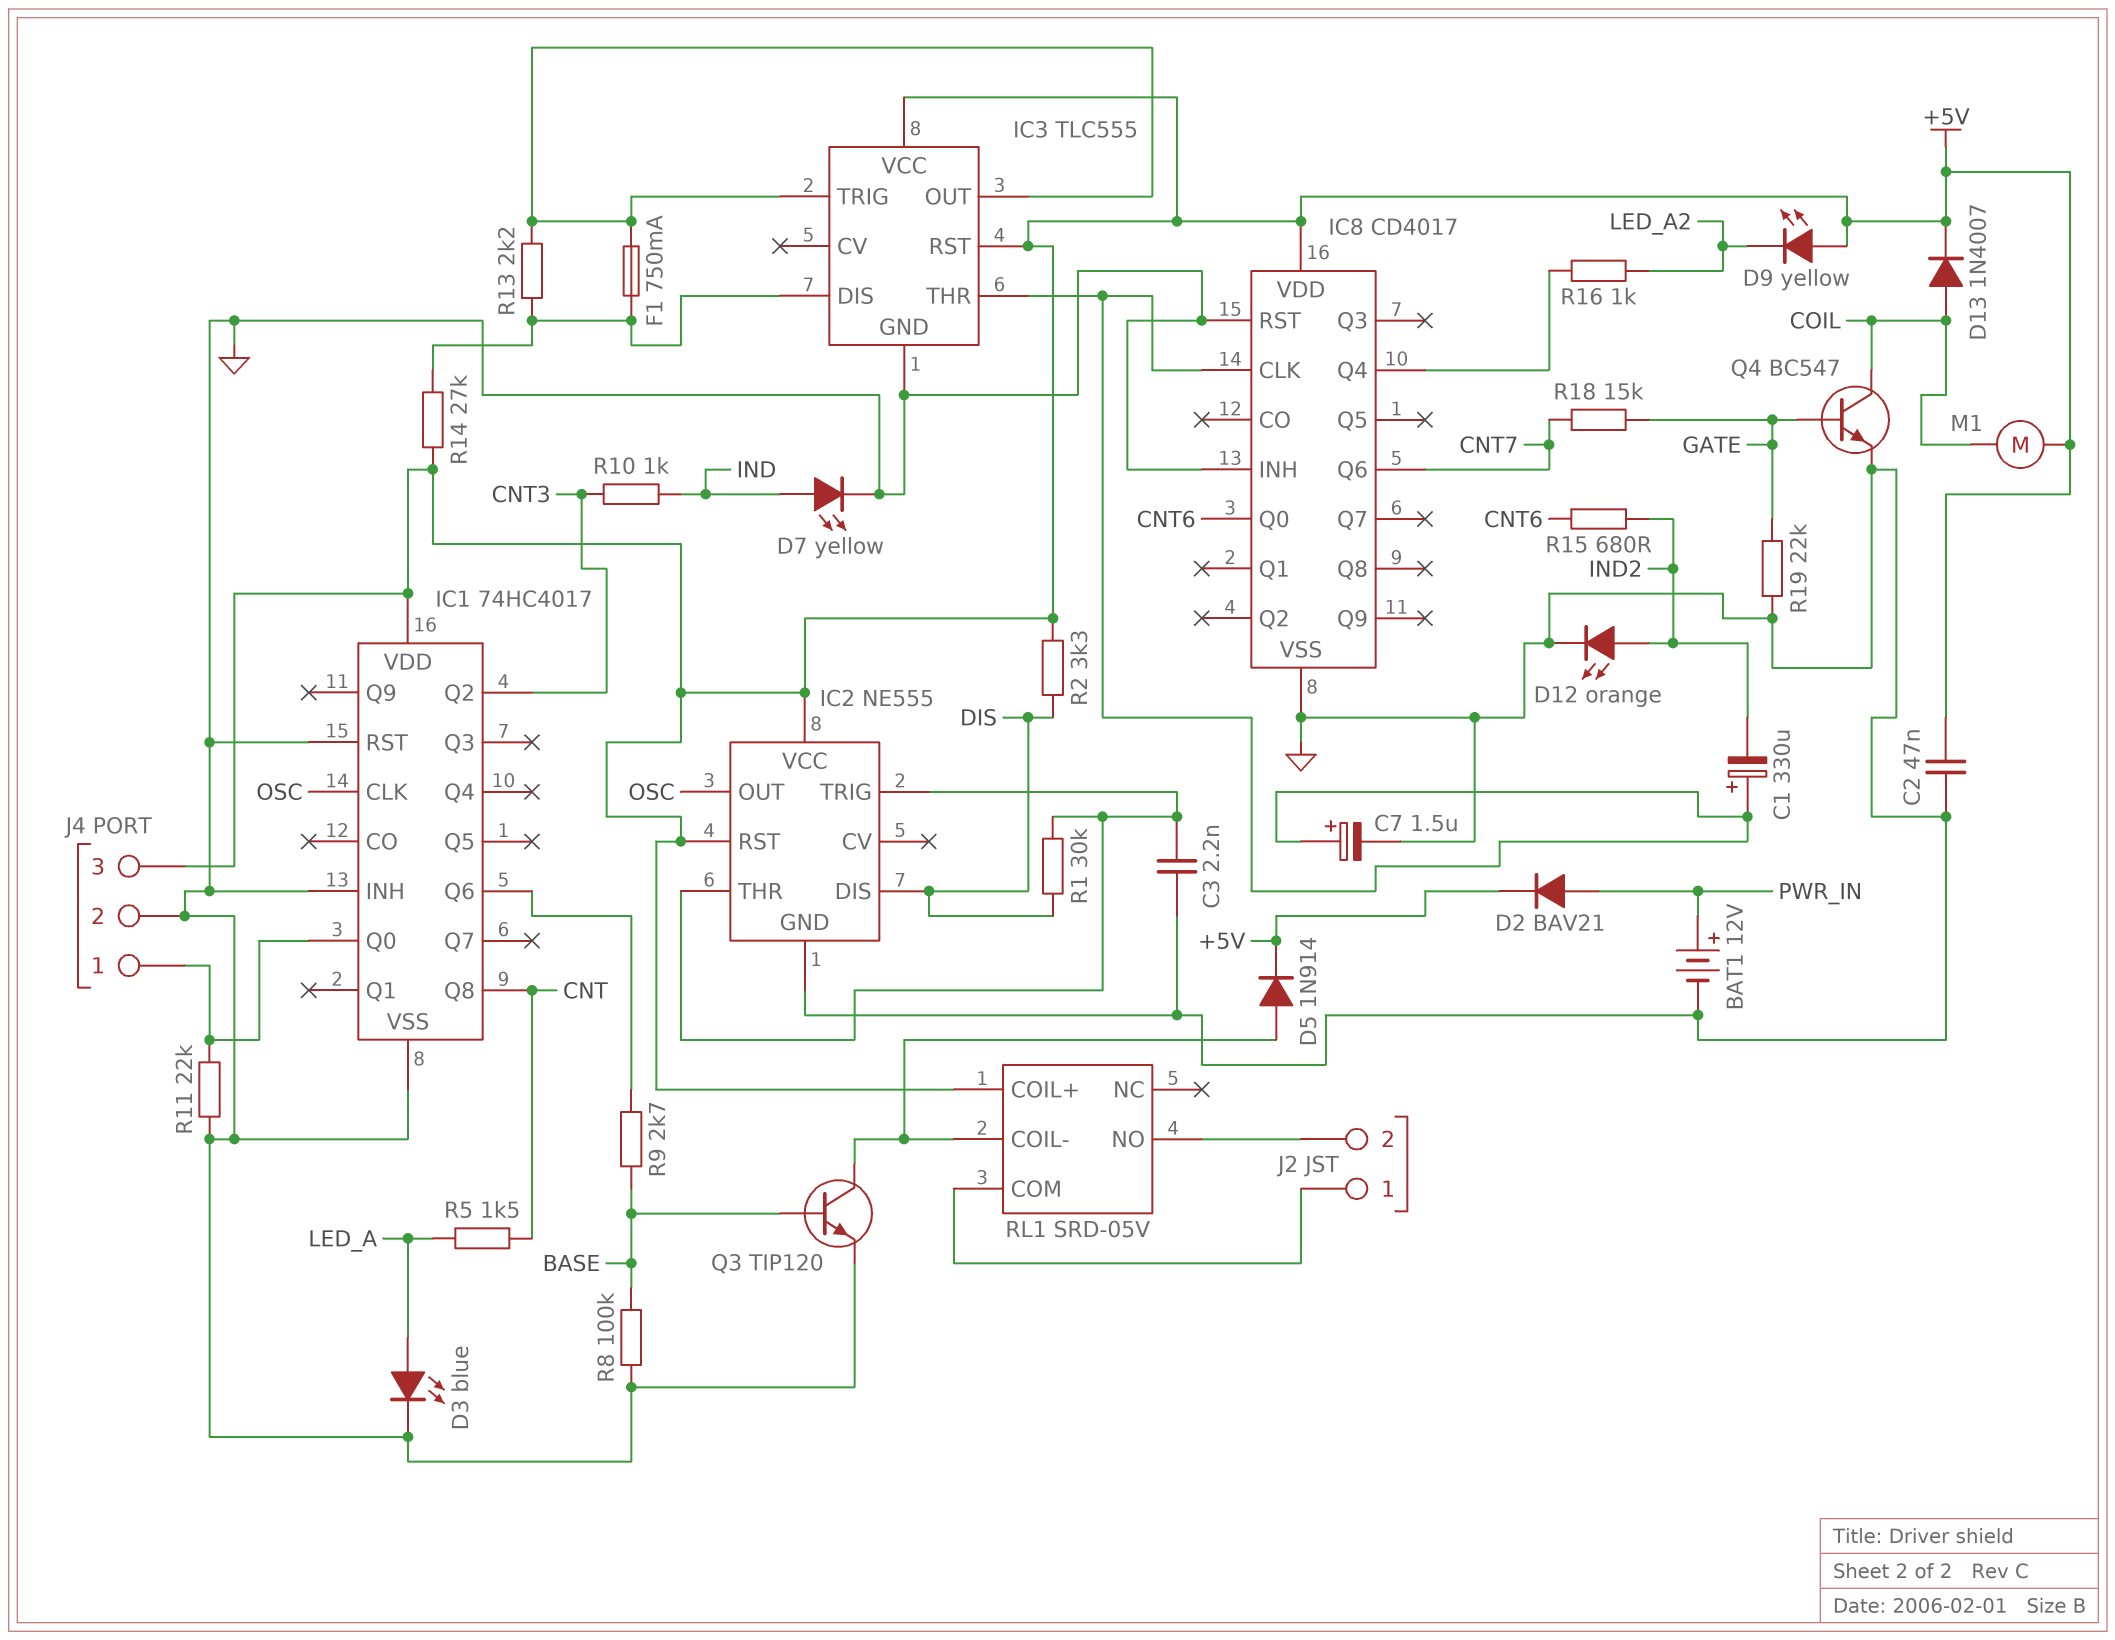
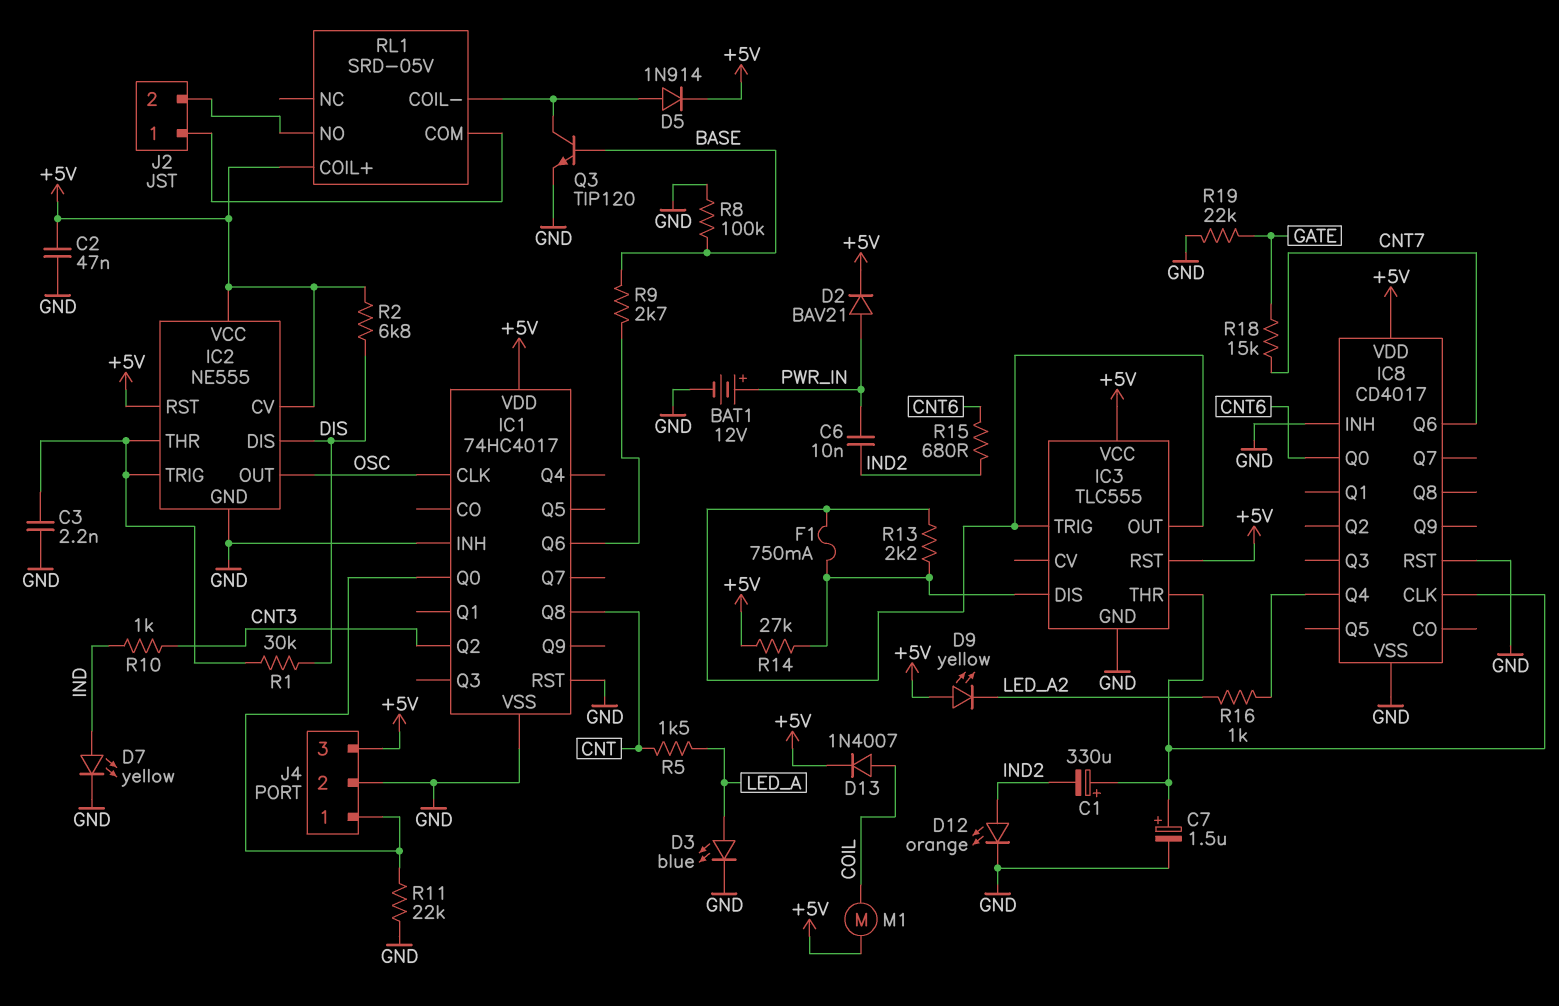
C6: none -> 10nF (IND2, PWR_IN)
IC2 pin CV: none -> +5V
Q4: NPN BC547 (B GATE, C COIL, E GND) -> none
R2: 3.3k (+5V, DIS) -> 6.8k (+5V, DIS)

